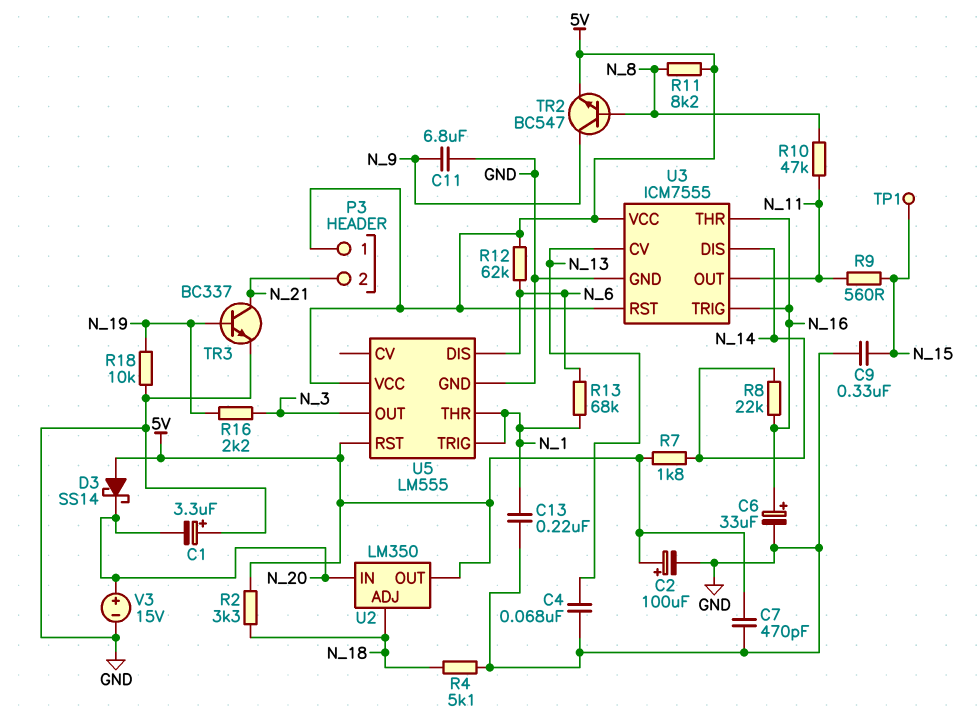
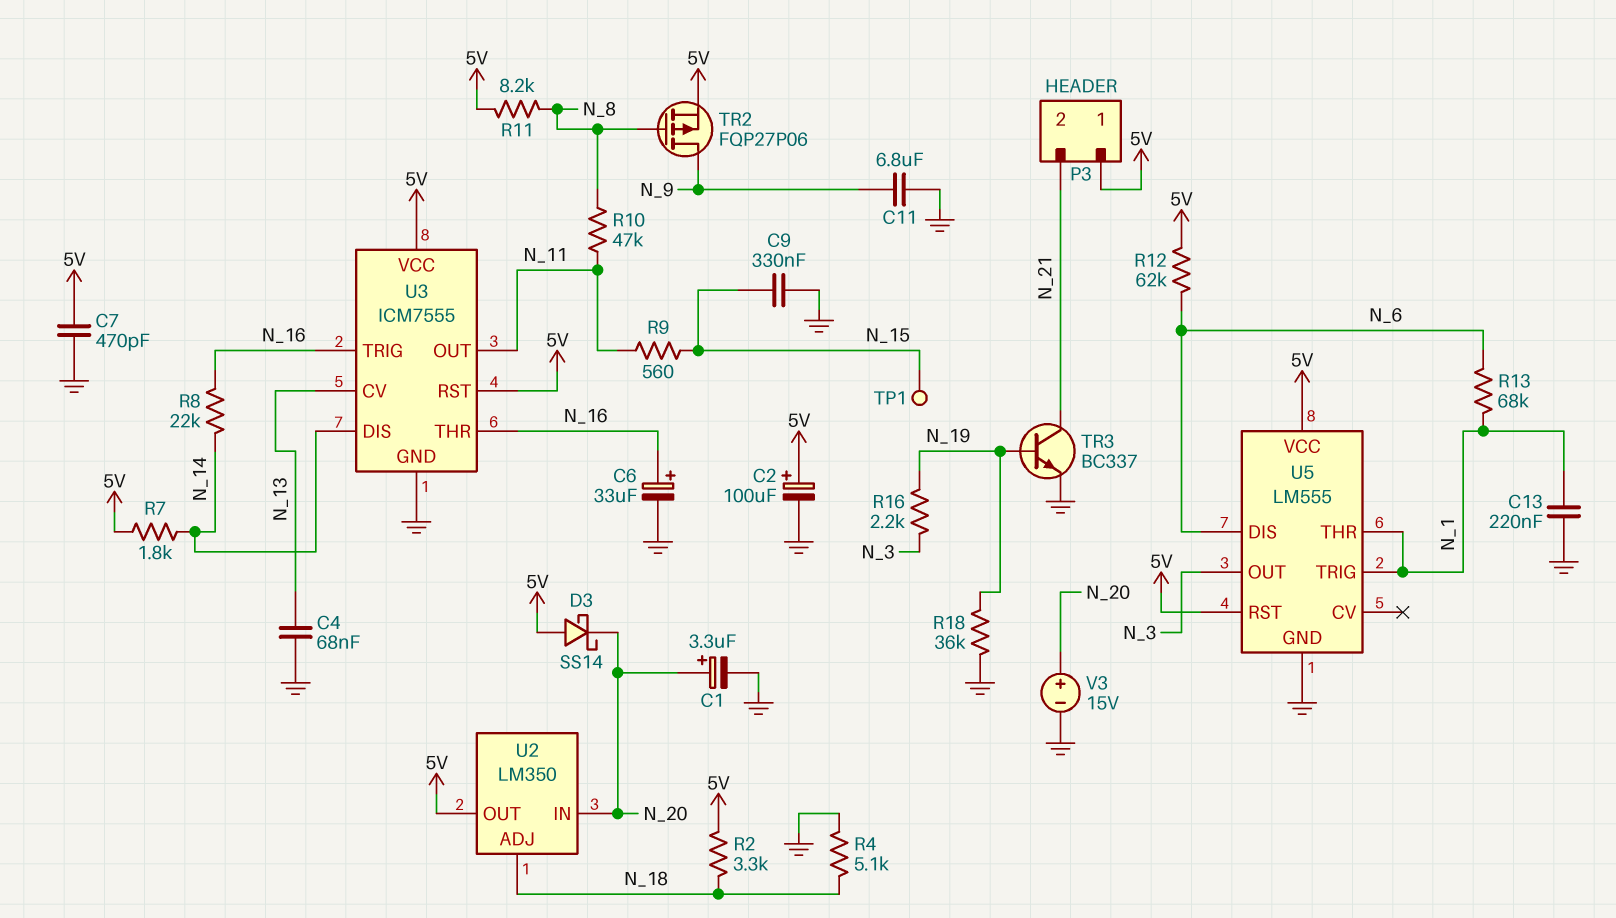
C1: 3.3uF (plus GND, minus N_20) -> 3.3uF (plus N_20, minus GND)
R18: 10k (GND, N_19) -> 36k (GND, N_19)
TR2: NPN BC547 (B N_8, C N_9, E 5V) -> PMOS FQP27P06 (G N_8, D N_9, S 5V)

